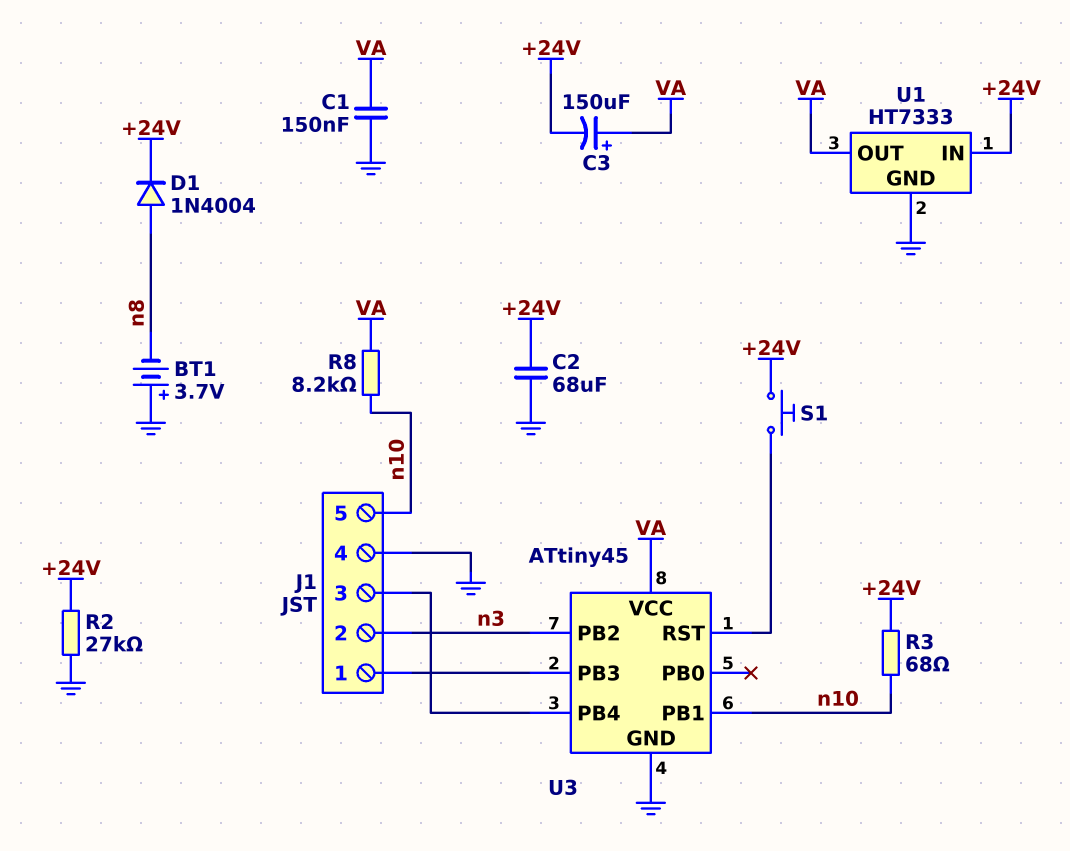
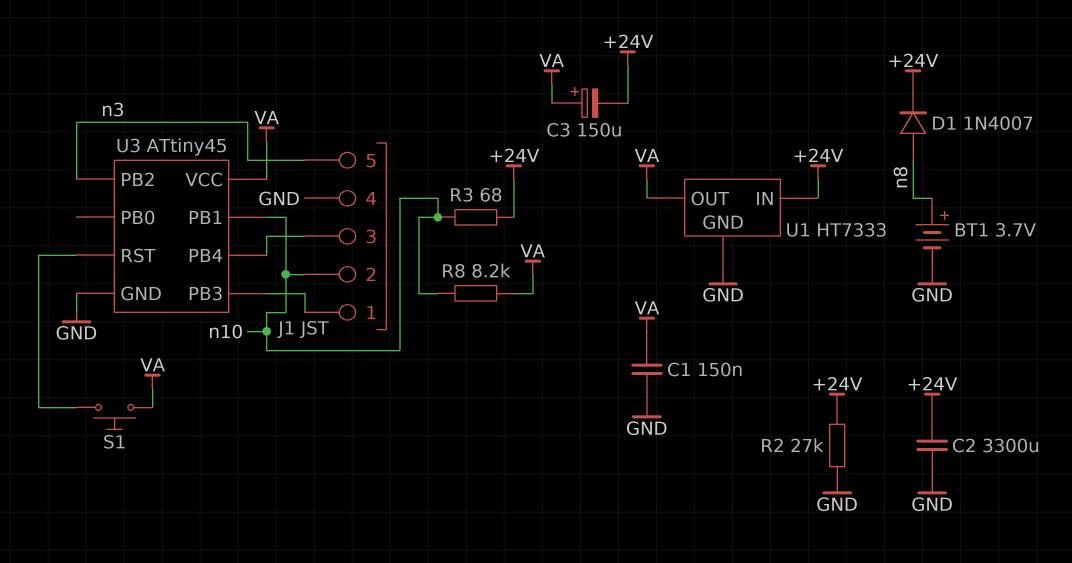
BT1: 3.7V (plus GND, minus n8) -> 3.7V (plus n8, minus GND)
C2: 68uF (+24V, GND) -> 3300uF (+24V, GND)
D1: diode 1N4004 (A n8, K +24V) -> diode 1N4007 (A n8, K +24V)
J1 pin 2: n3 -> n10
J1 pin 5: n10 -> n3
S1: button (+24V, U3/RST) -> button (U3/RST, VA)

